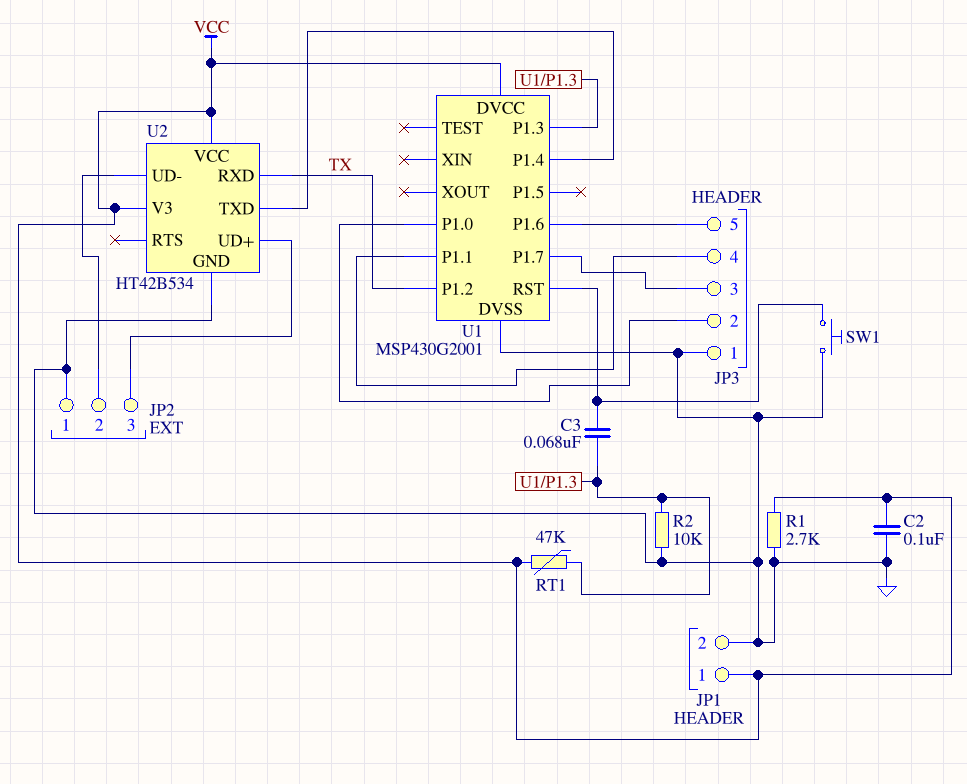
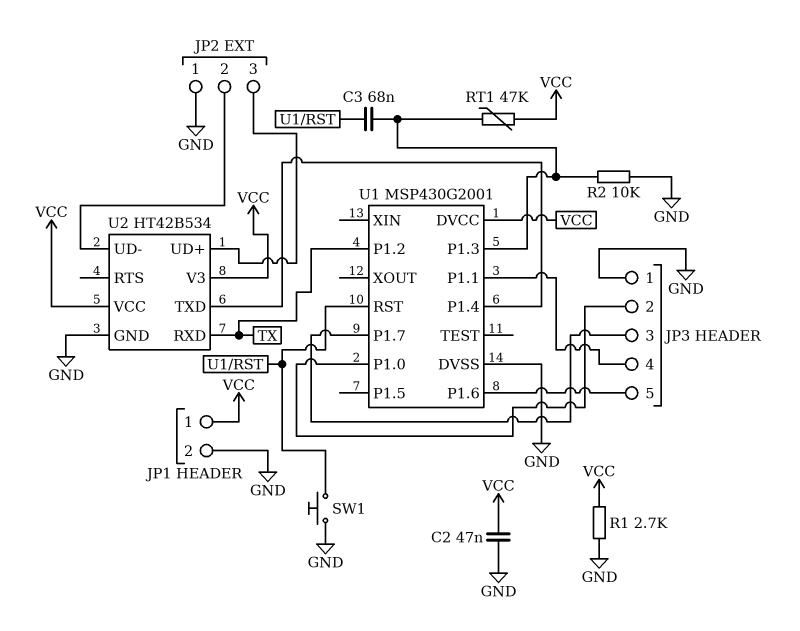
C2: 100nF (GND, VCC) -> 47nF (GND, VCC)

